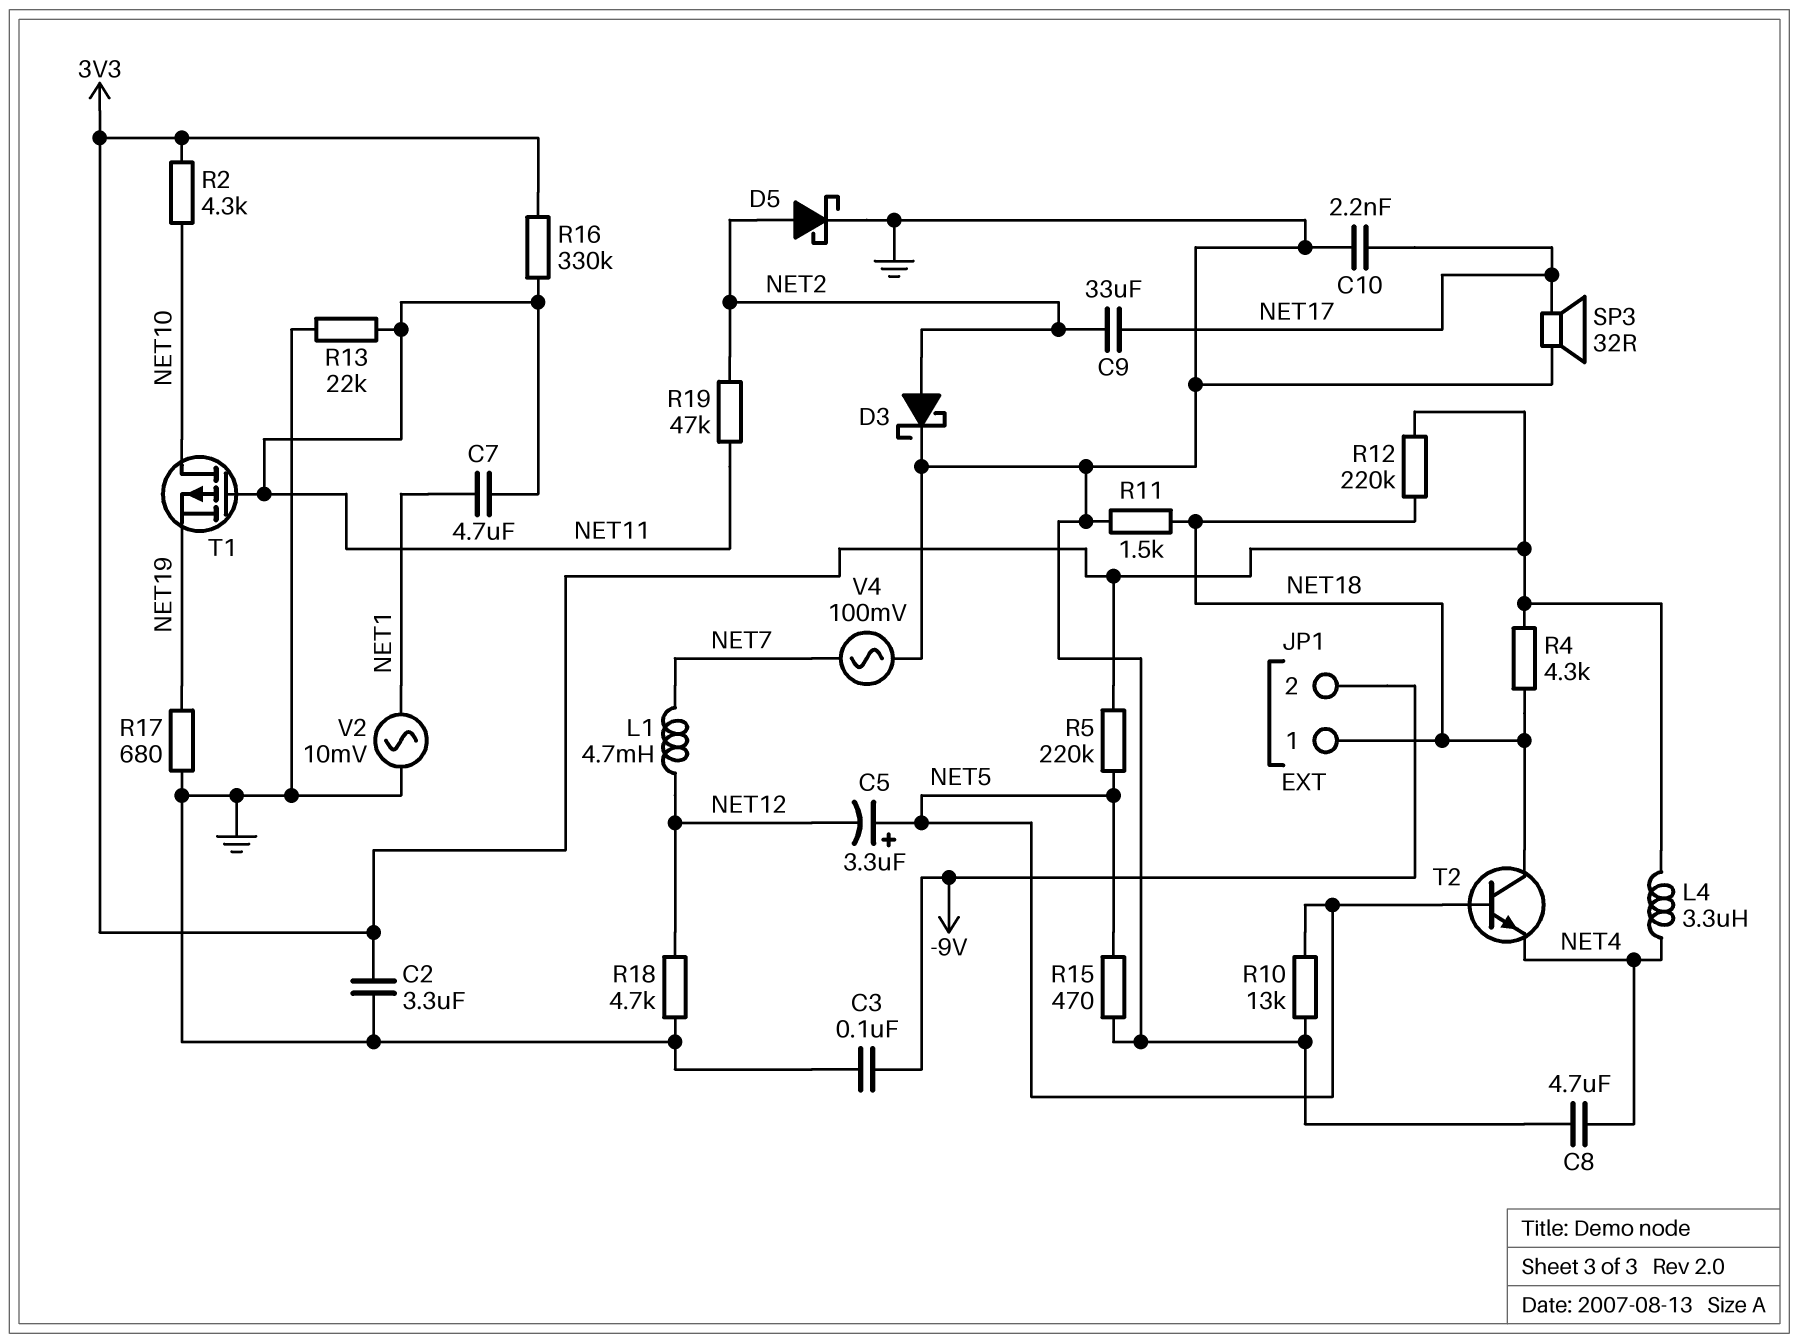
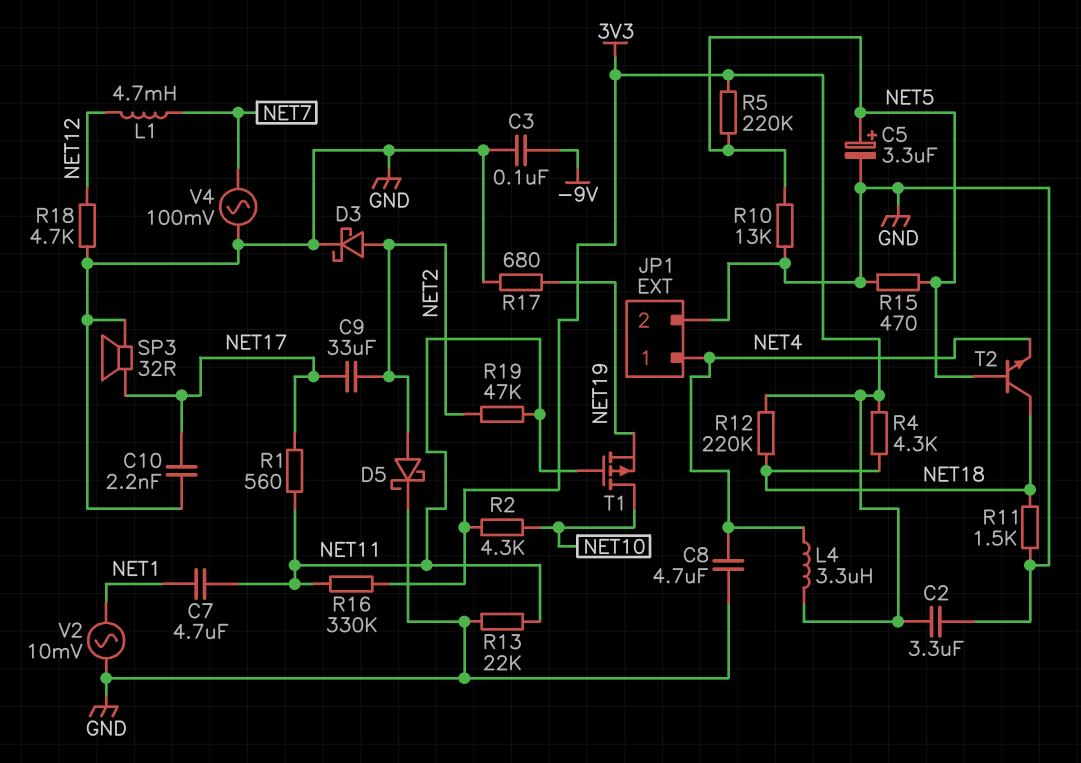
C5: 3.3uF (plus NET5, minus NET12) -> 3.3uF (plus NET5, minus GND)
JP1 pin 1: NET18 -> NET4
JP1 pin 2: -9V -> GND
R1: none -> 560 (NET11, NET17)

